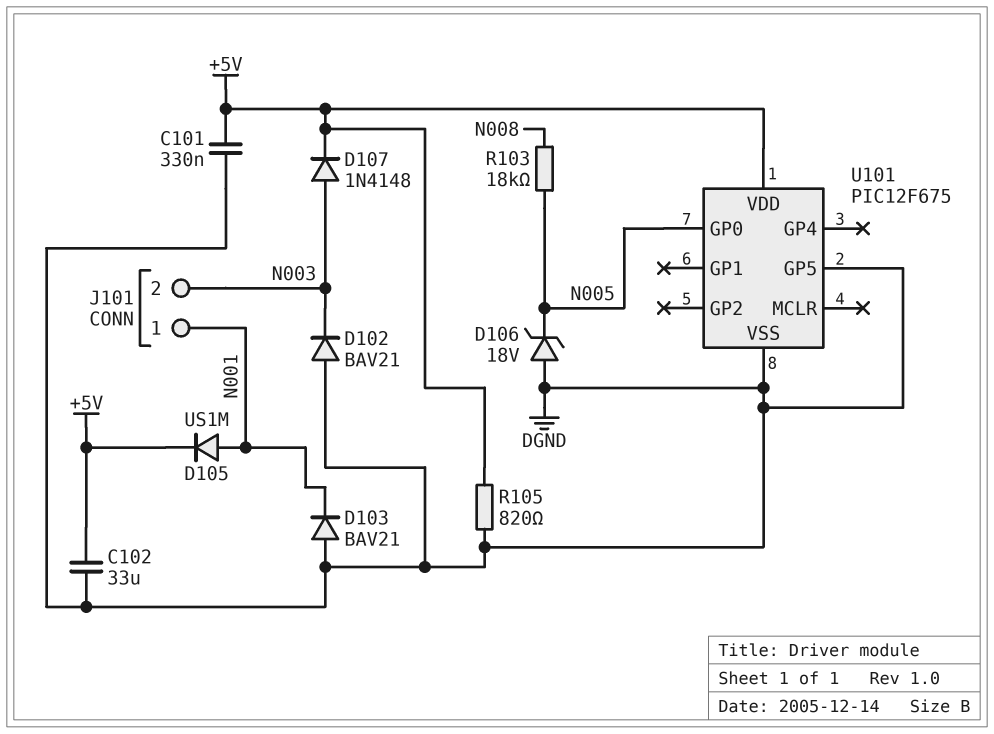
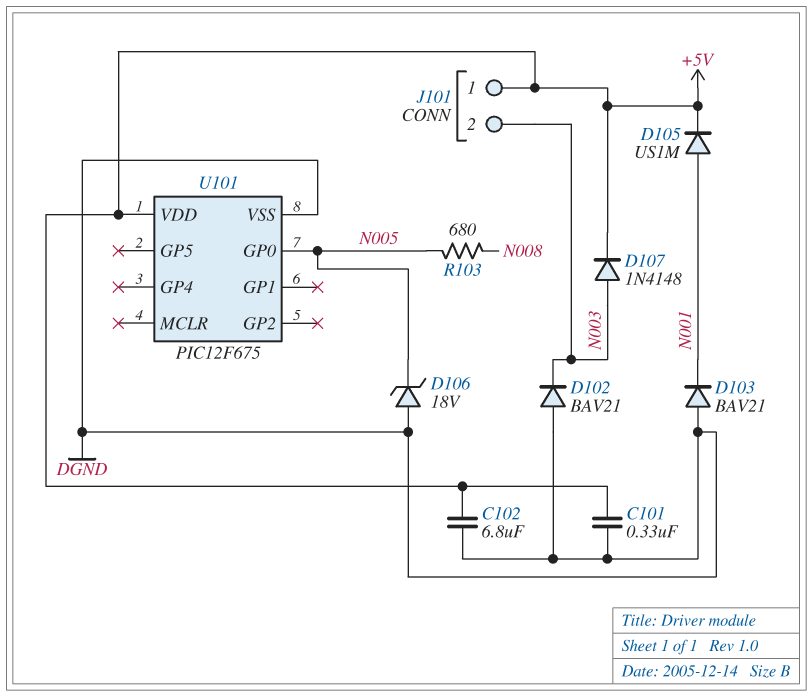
C102: 33uF (+5V, DGND) -> 6.8uF (+5V, DGND)
J101 pin 1: N001 -> +5V
R103: 18k (N005, N008) -> 680 (N005, N008)
R105: 820 (+5V, DGND) -> none
U101 pin GP5: DGND -> none

